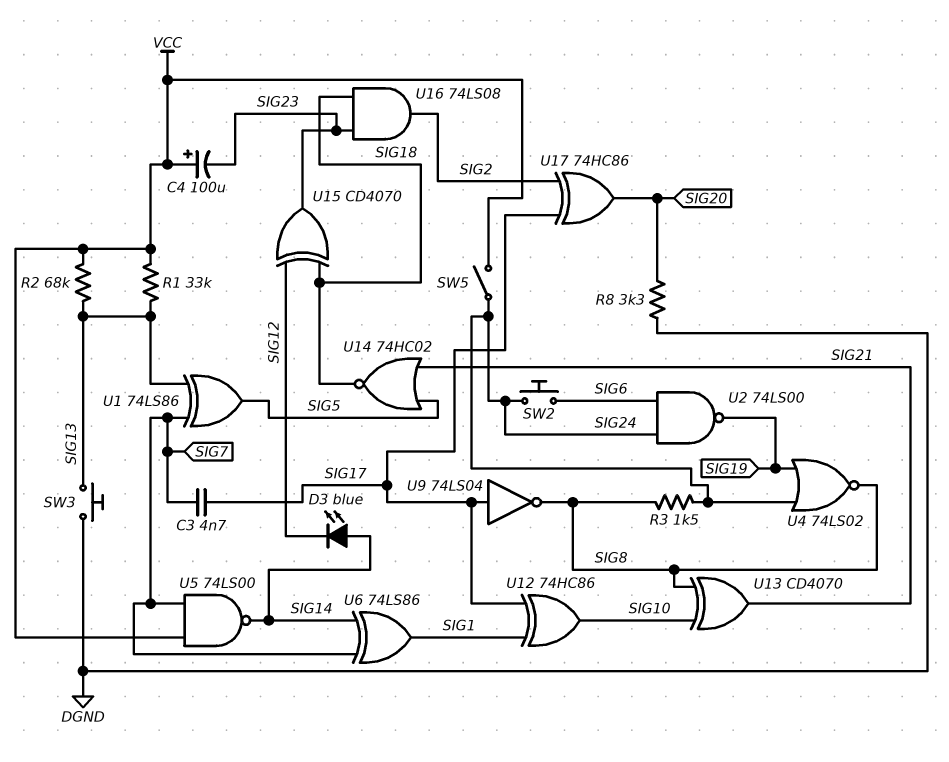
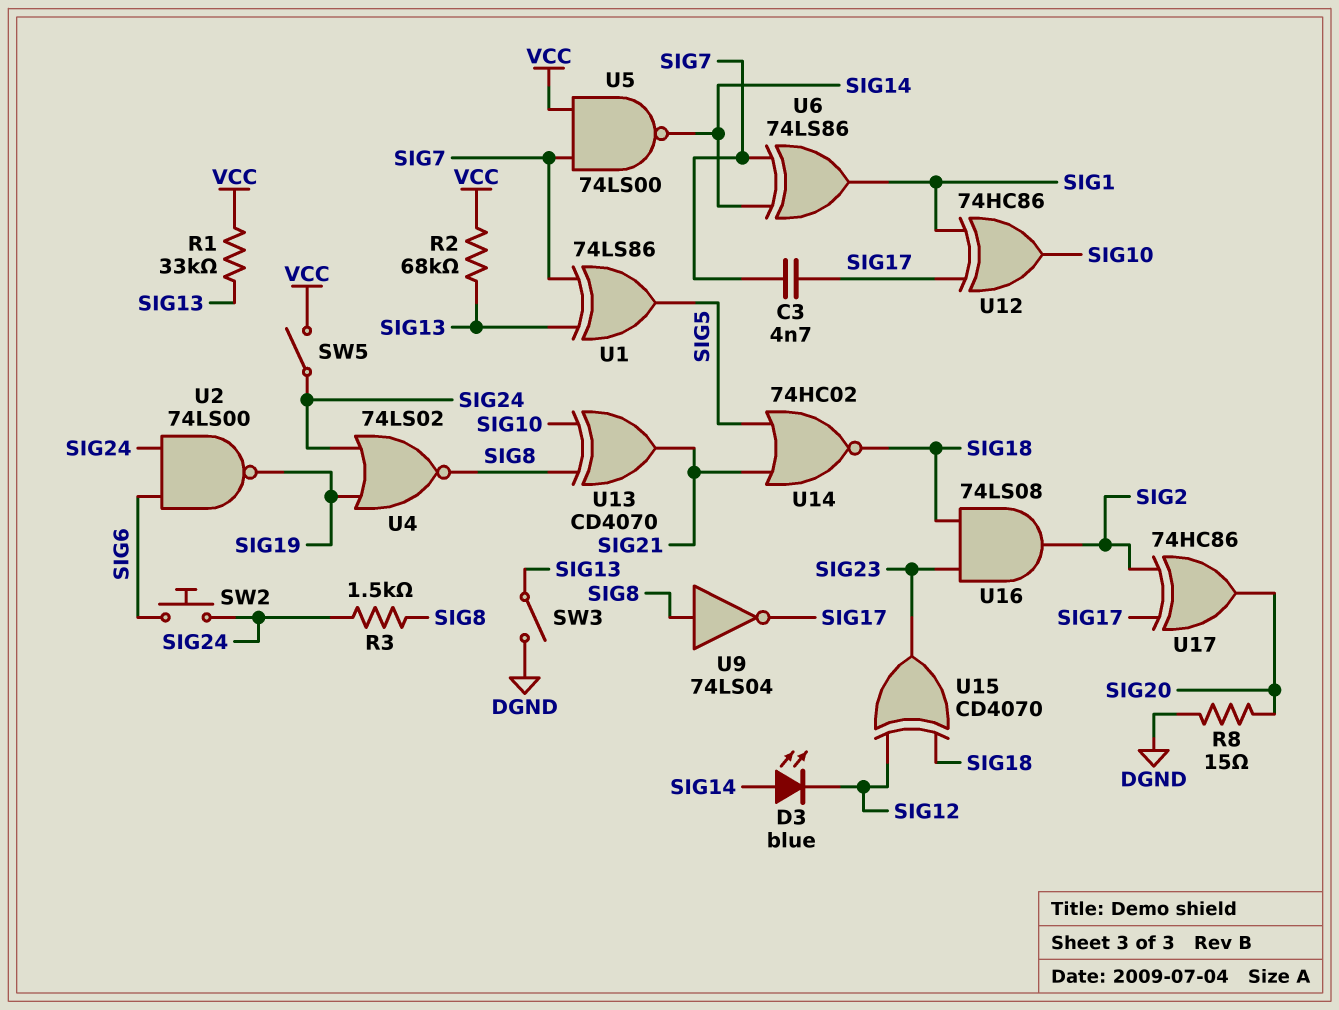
C4: 100uF (plus VCC, minus SIG23) -> none
R8: 3.3k (DGND, SIG20) -> 15 (DGND, SIG20)
SW3: button (DGND, SIG13) -> switch (DGND, SIG13)
U9: NOT 74LS04 (in SIG17, out SIG8) -> NOT 74LS04 (in SIG8, out SIG17)

